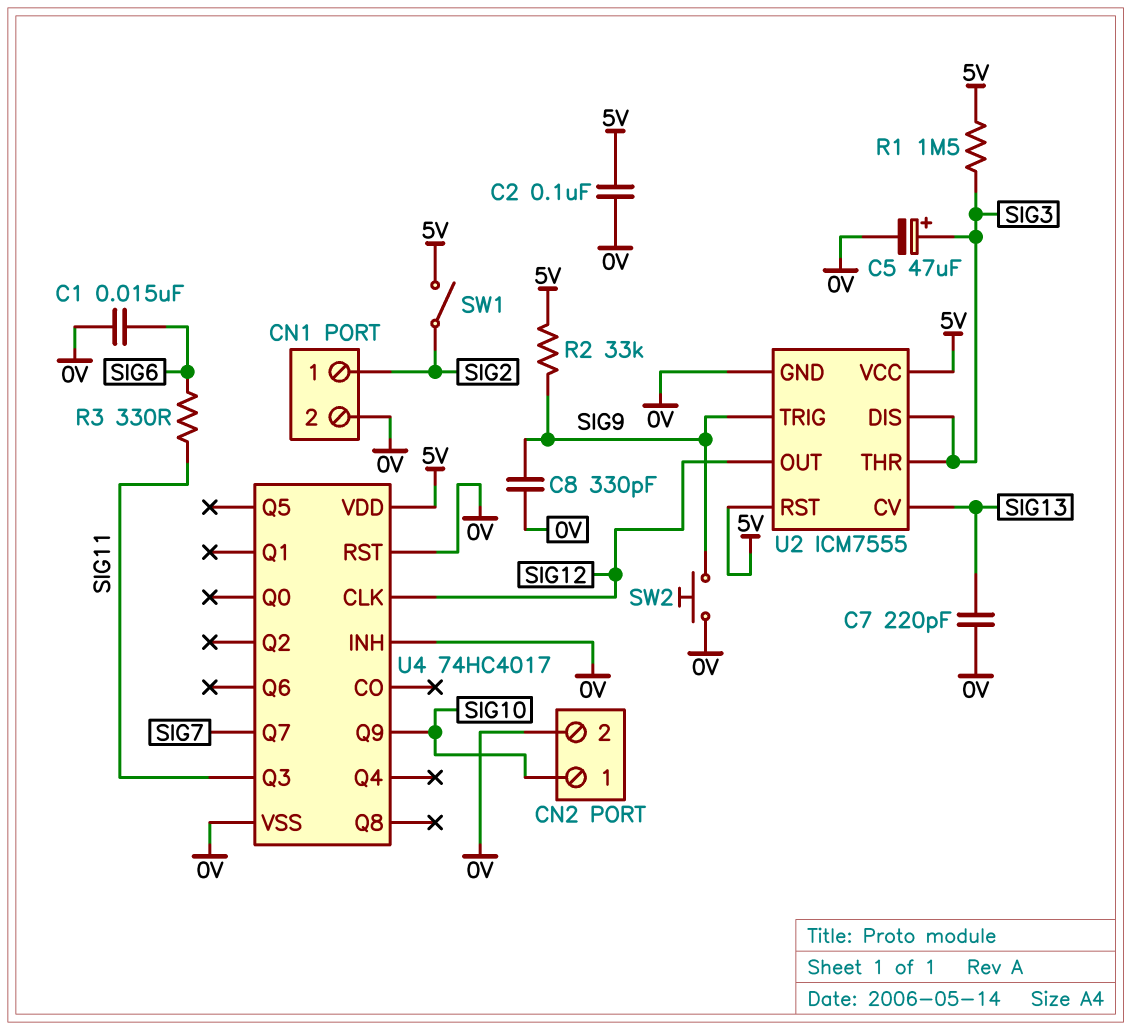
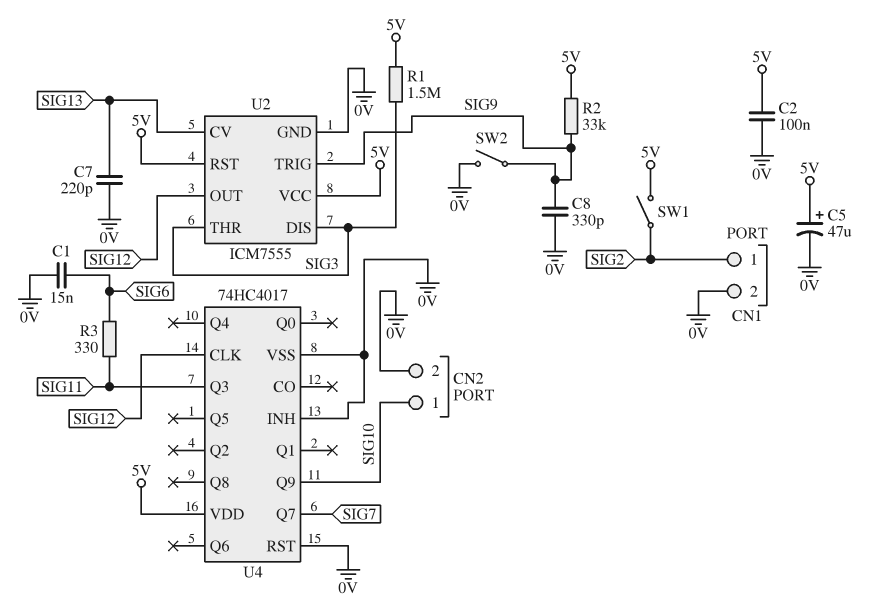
C5: 47uF (plus SIG3, minus 0V) -> 47uF (plus 5V, minus 0V)
SW2: button (0V, SIG9) -> switch (0V, SIG9)

